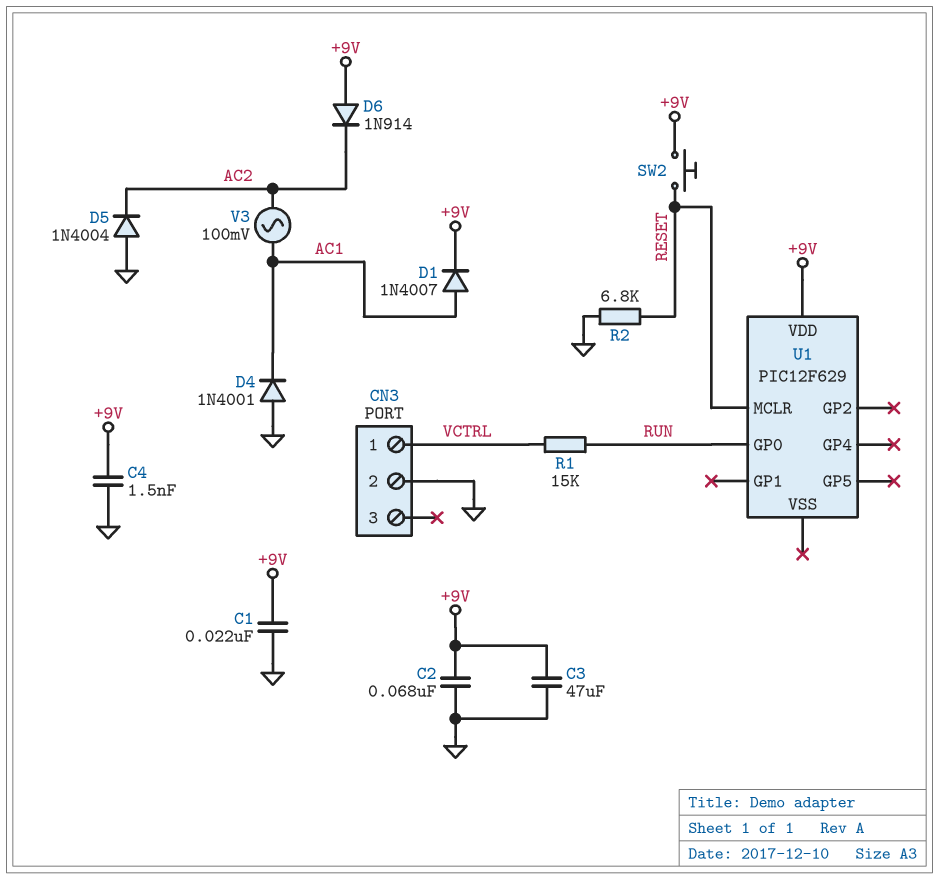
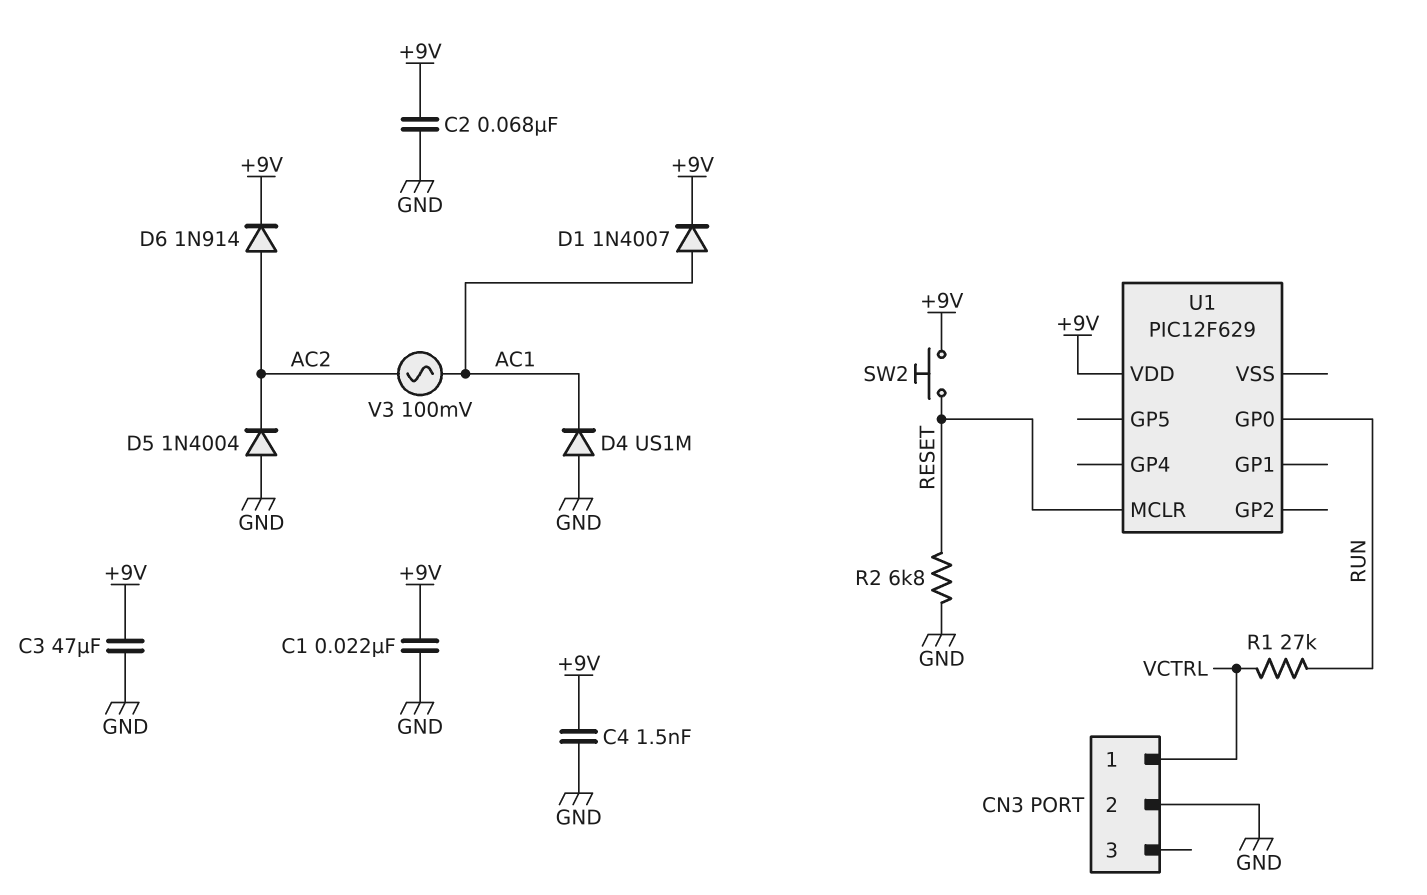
D4: diode 1N4001 (A GND, K AC1) -> diode US1M (A GND, K AC1)
D6: diode 1N914 (A +9V, K AC2) -> diode 1N914 (A AC2, K +9V)
R1: 15k (RUN, VCTRL) -> 27k (RUN, VCTRL)

